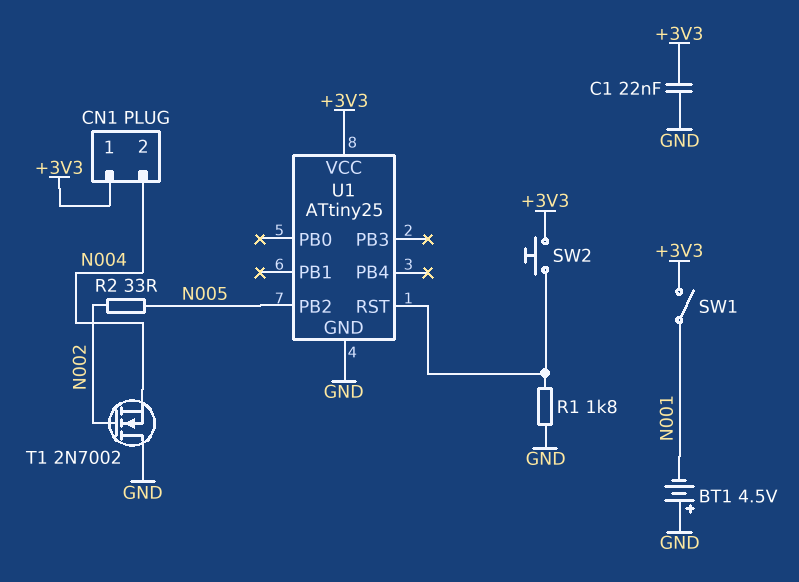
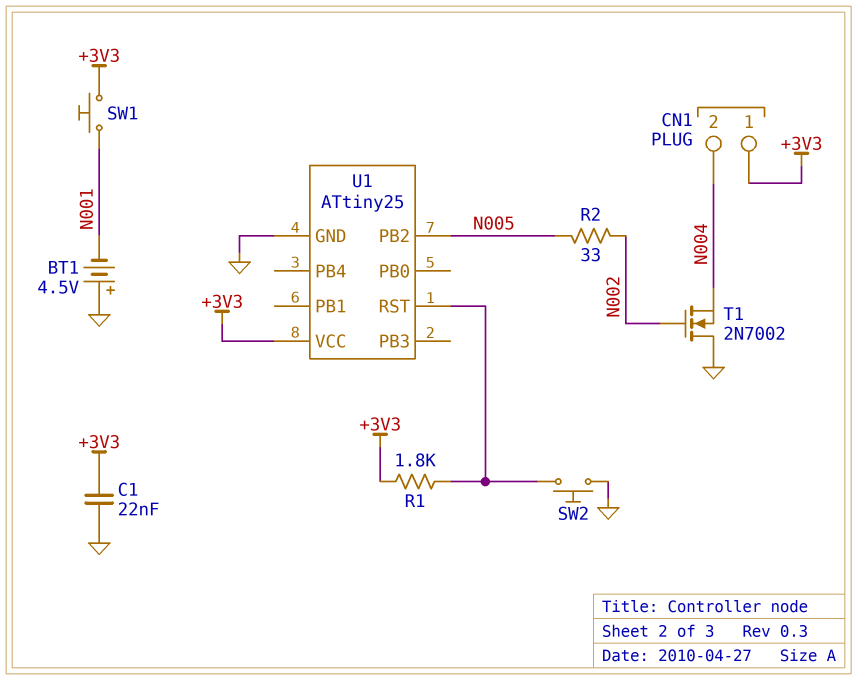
R1: 1.8k (GND, U1/RST) -> 1.8k (+3V3, U1/RST)
SW1: switch (+3V3, N001) -> button (+3V3, N001)
SW2: button (+3V3, U1/RST) -> button (GND, U1/RST)

